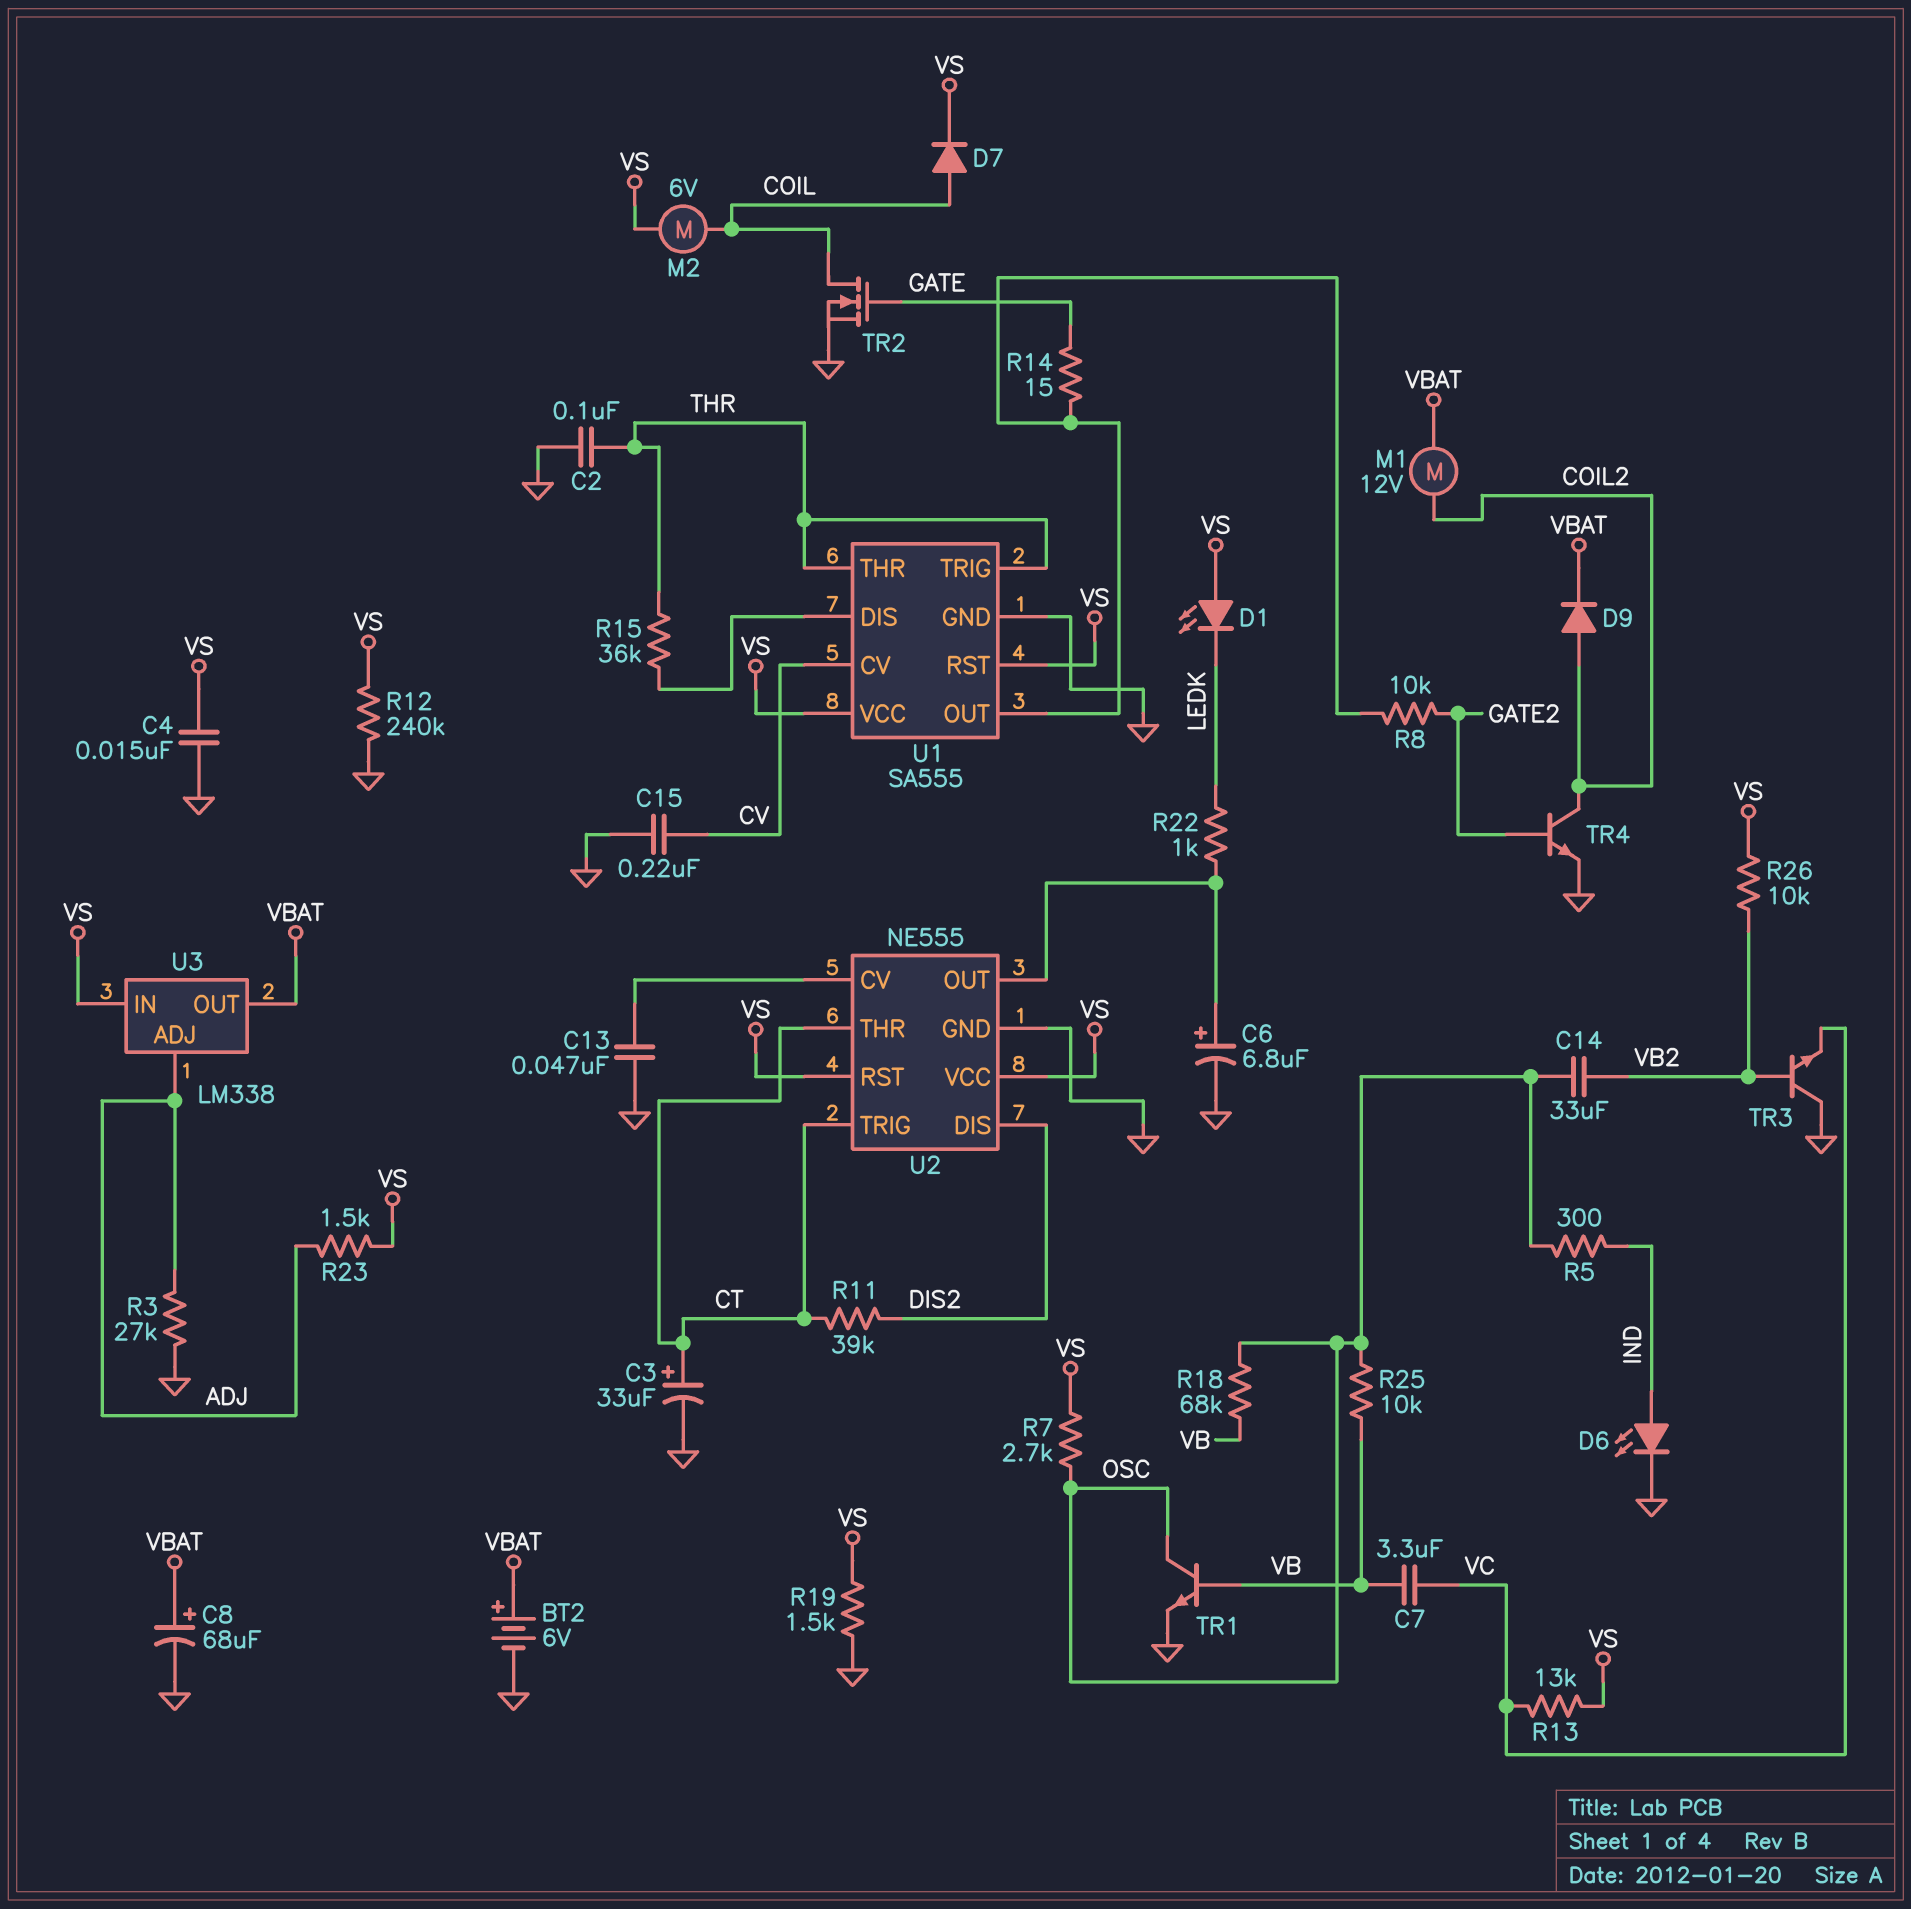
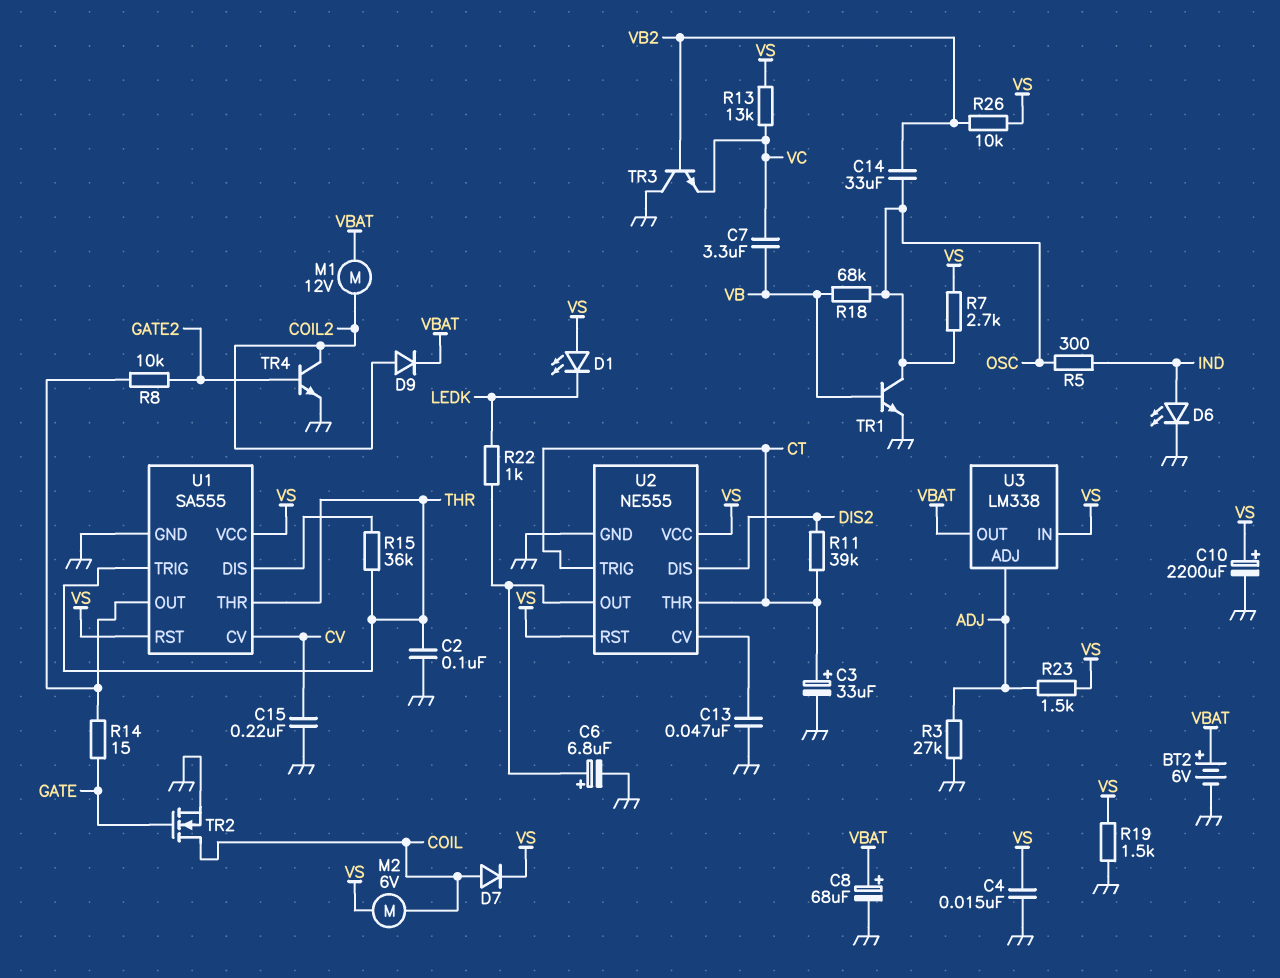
C10: none -> 2200uF (plus VS, minus GND)
R12: 240k (GND, VS) -> none
R25: 10k (OSC, VB) -> none

